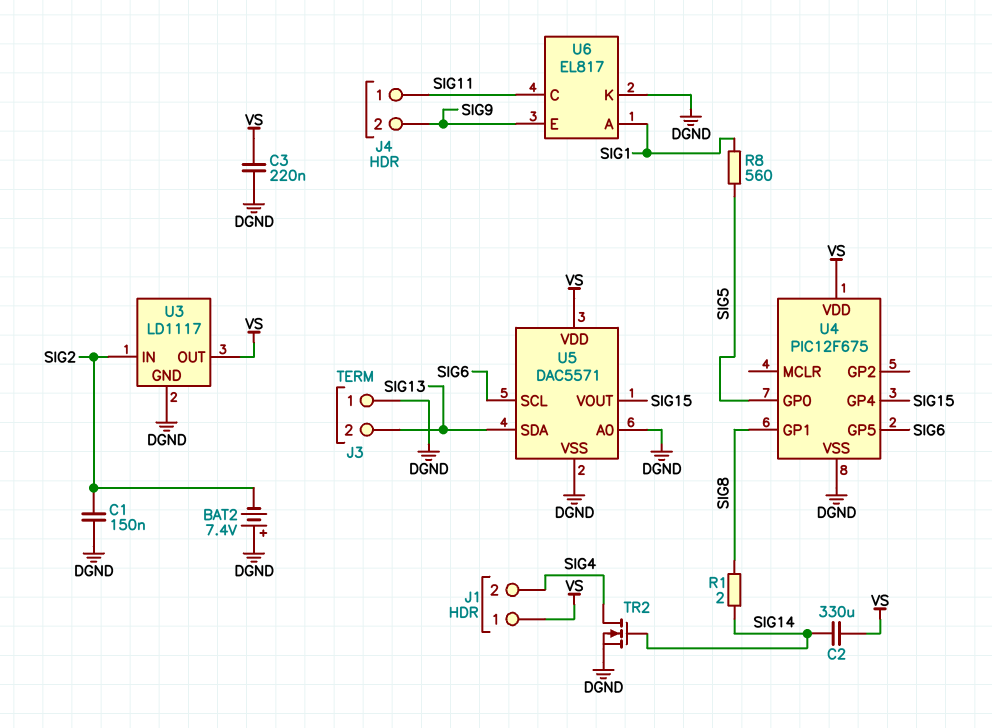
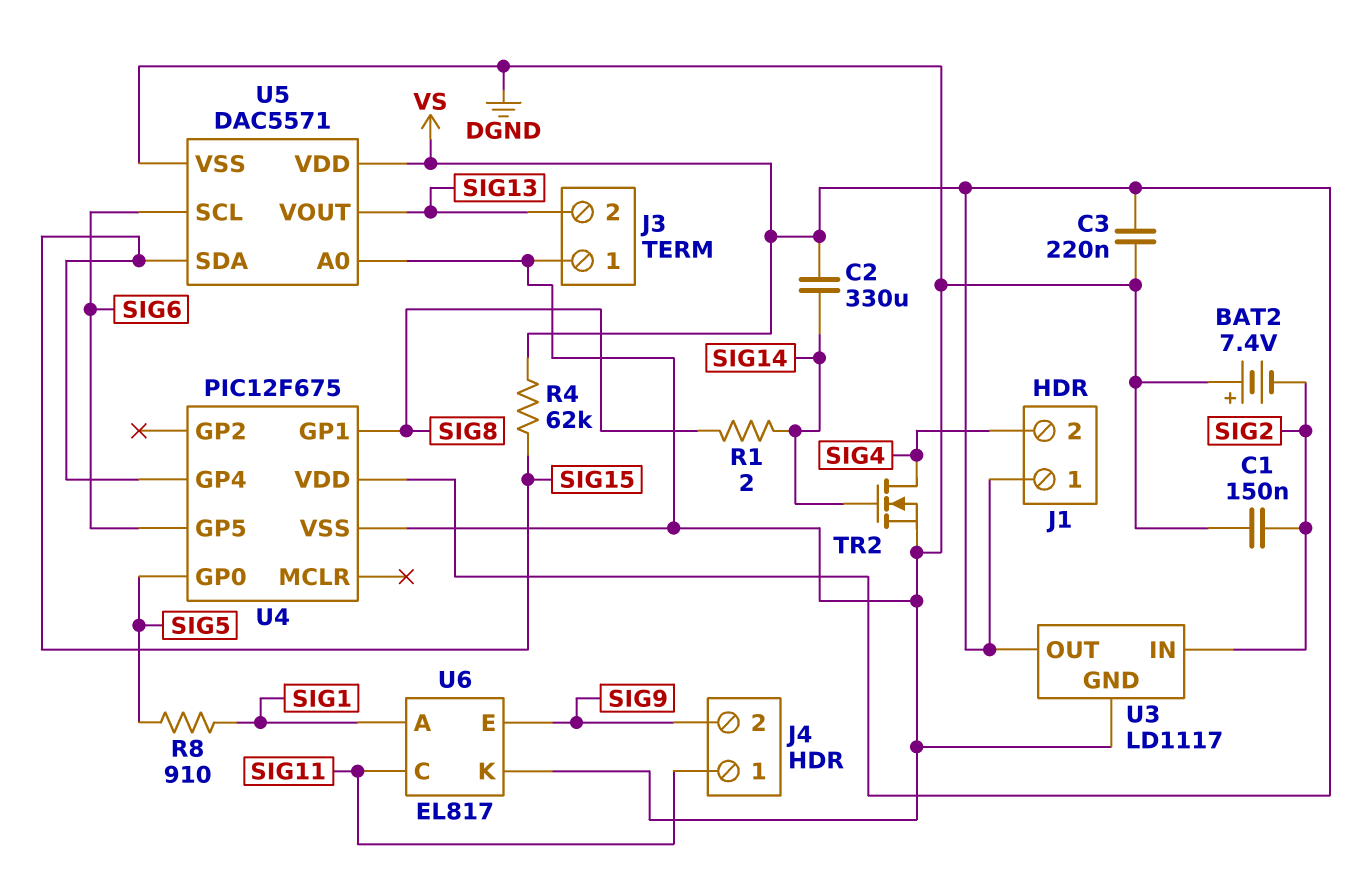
R4: none -> 62k (SIG15, VS)
R8: 560 (SIG1, SIG5) -> 910 (SIG1, SIG5)
U5 pin SDA: SIG13 -> SIG15
U5 pin VOUT: SIG15 -> SIG13

